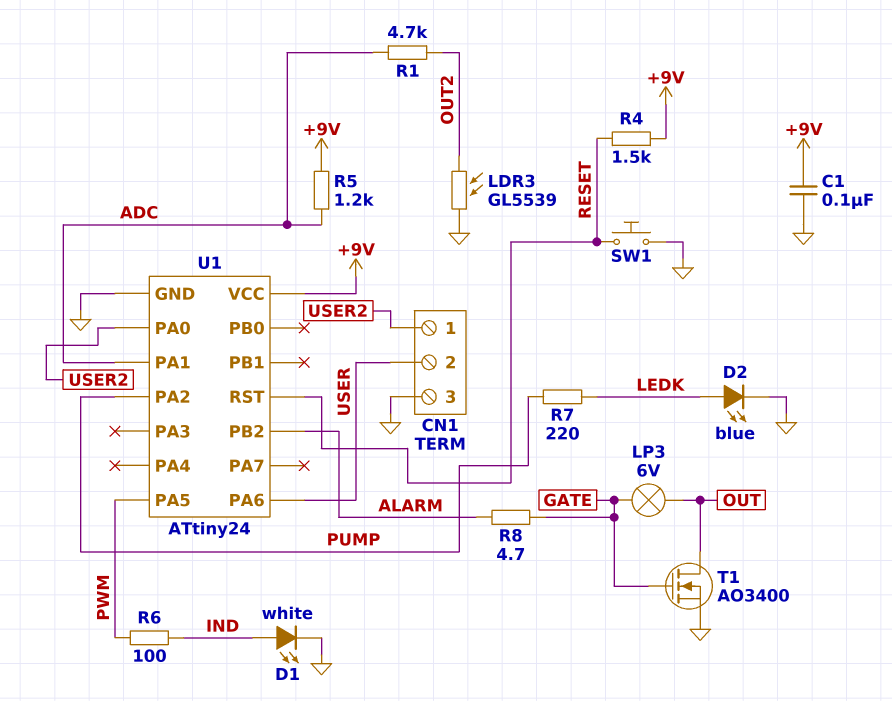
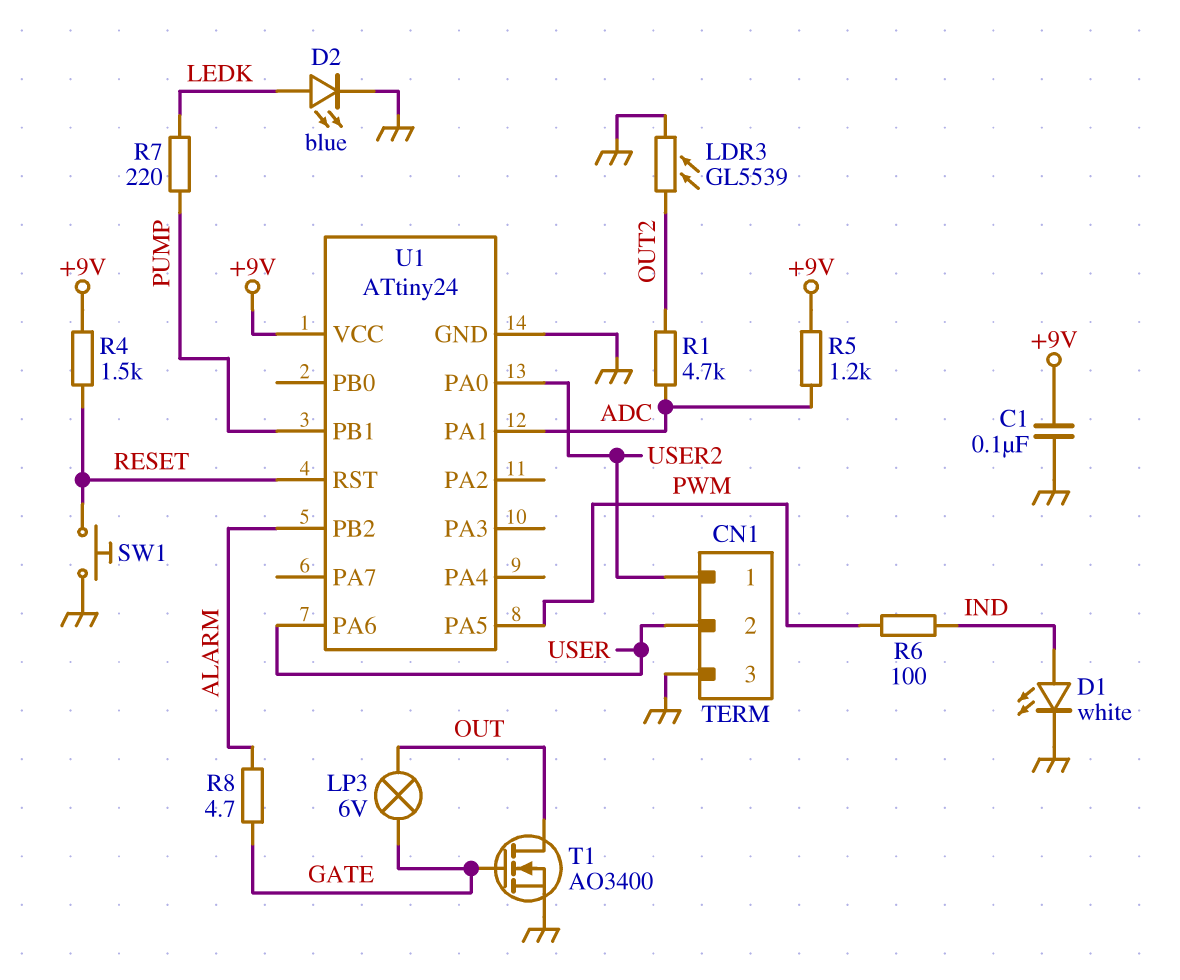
U1 pin PA2: PUMP -> none
U1 pin PB1: none -> PUMP

